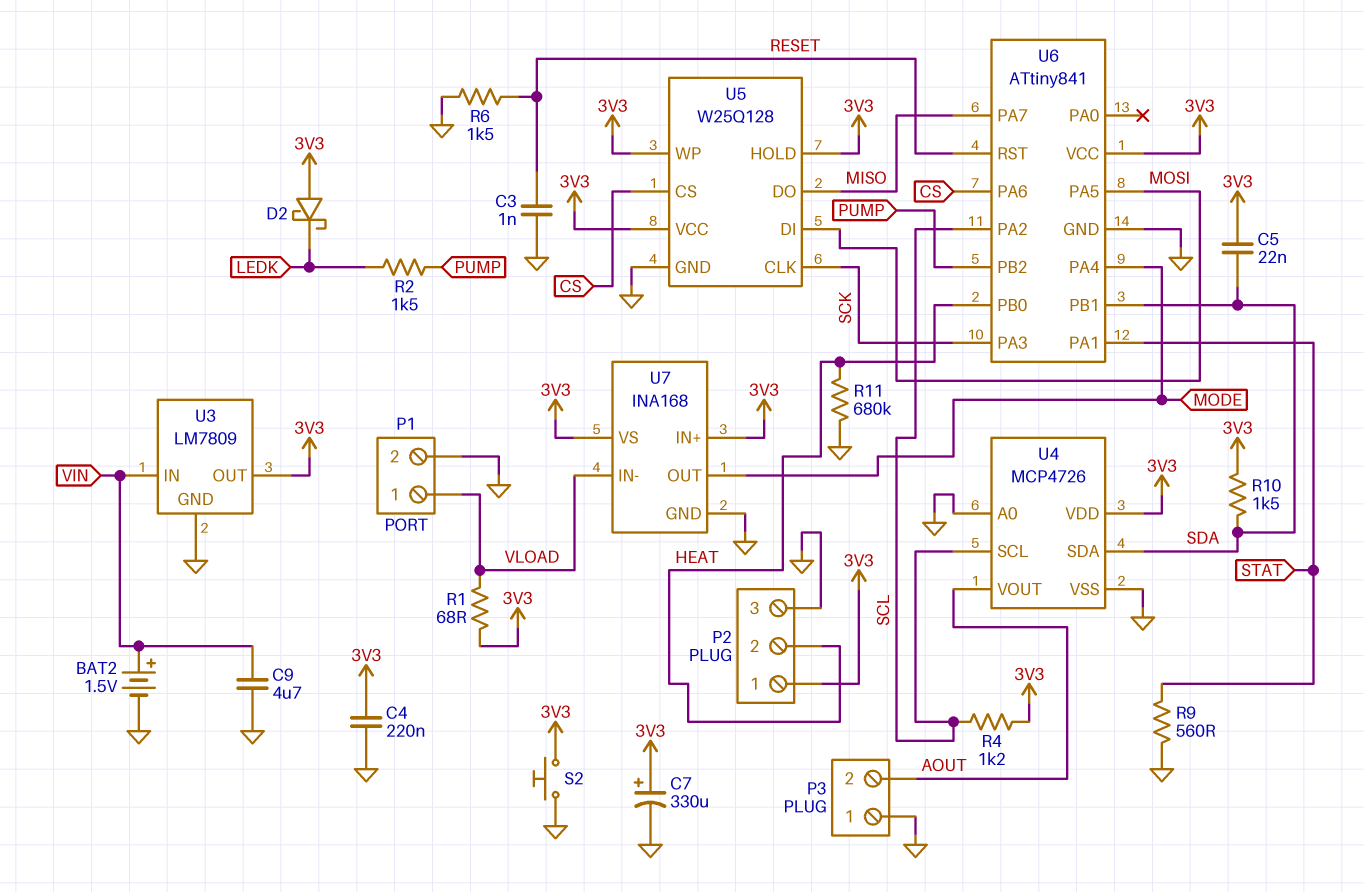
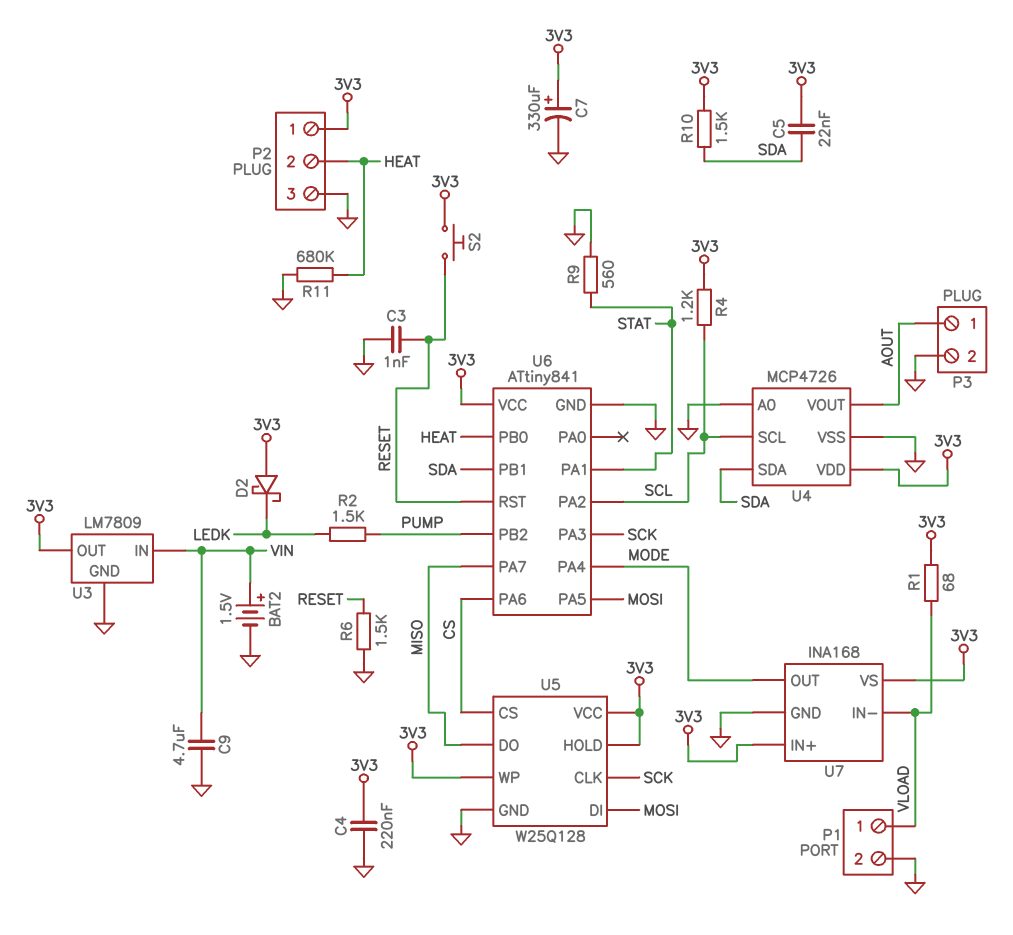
P3 pin 1: GND -> AOUT
P3 pin 2: AOUT -> GND
S2: button (3V3, GND) -> button (3V3, RESET)

